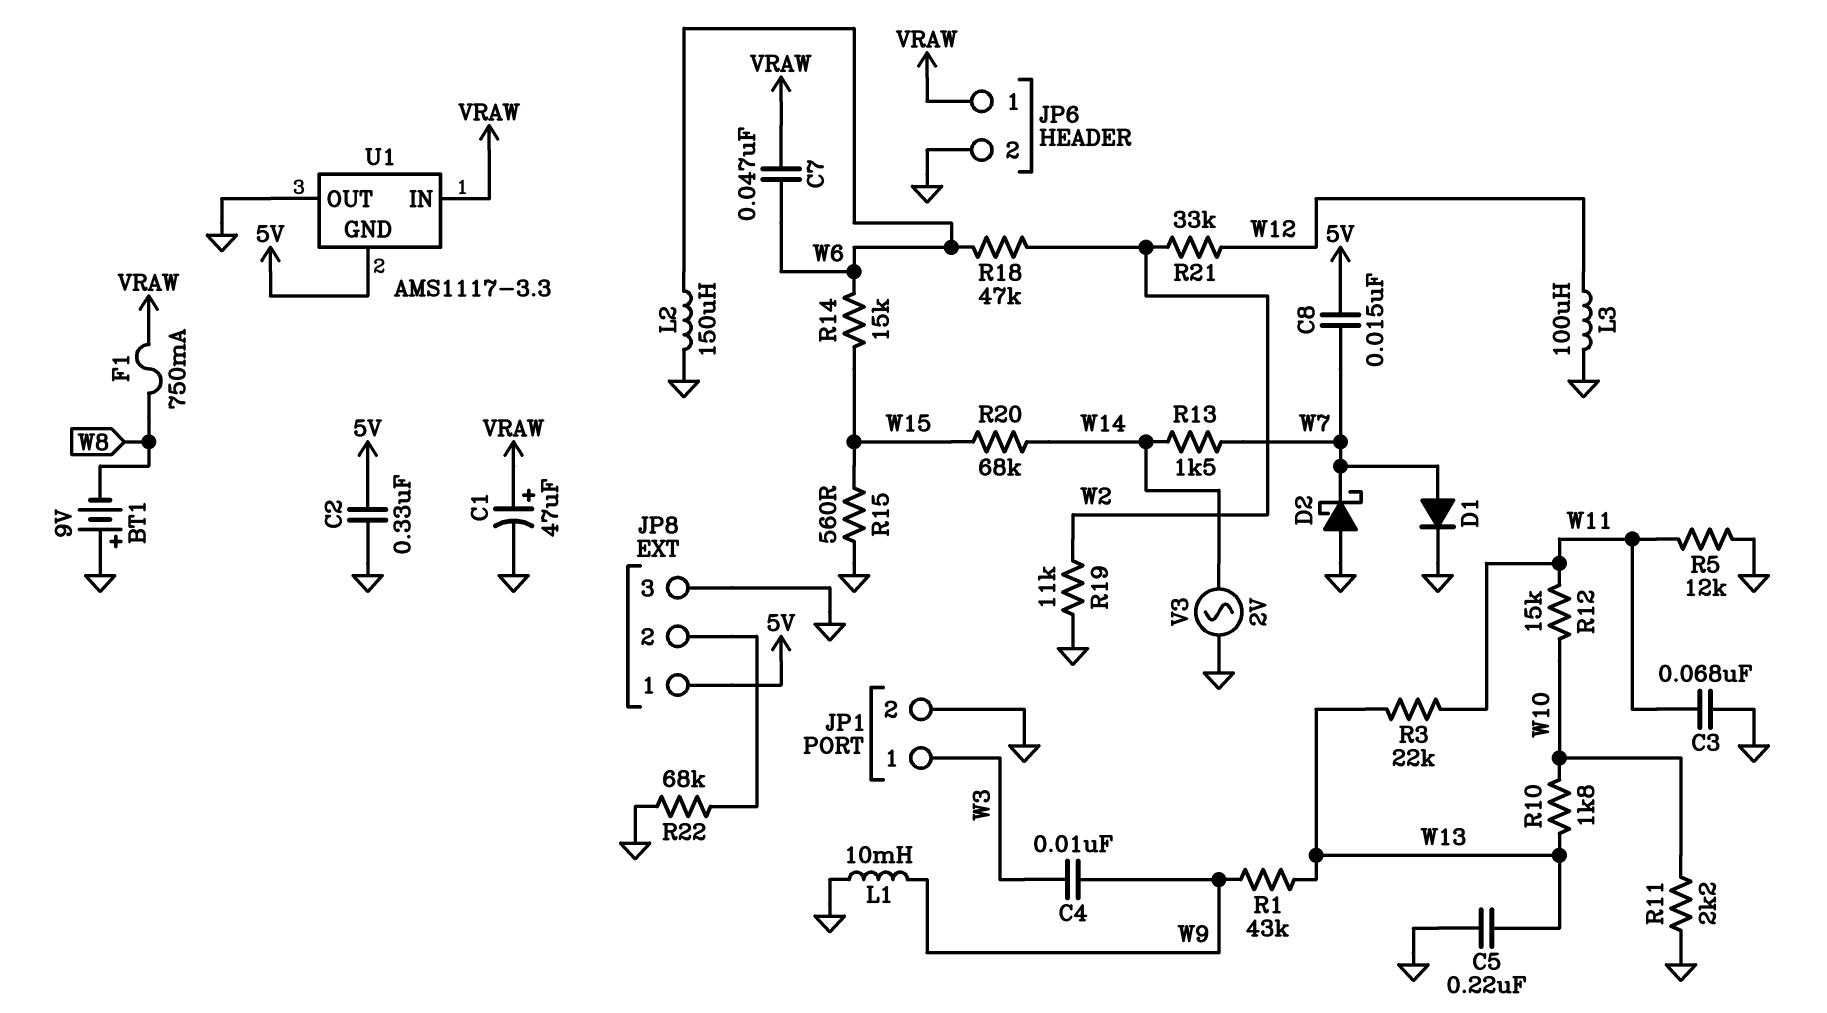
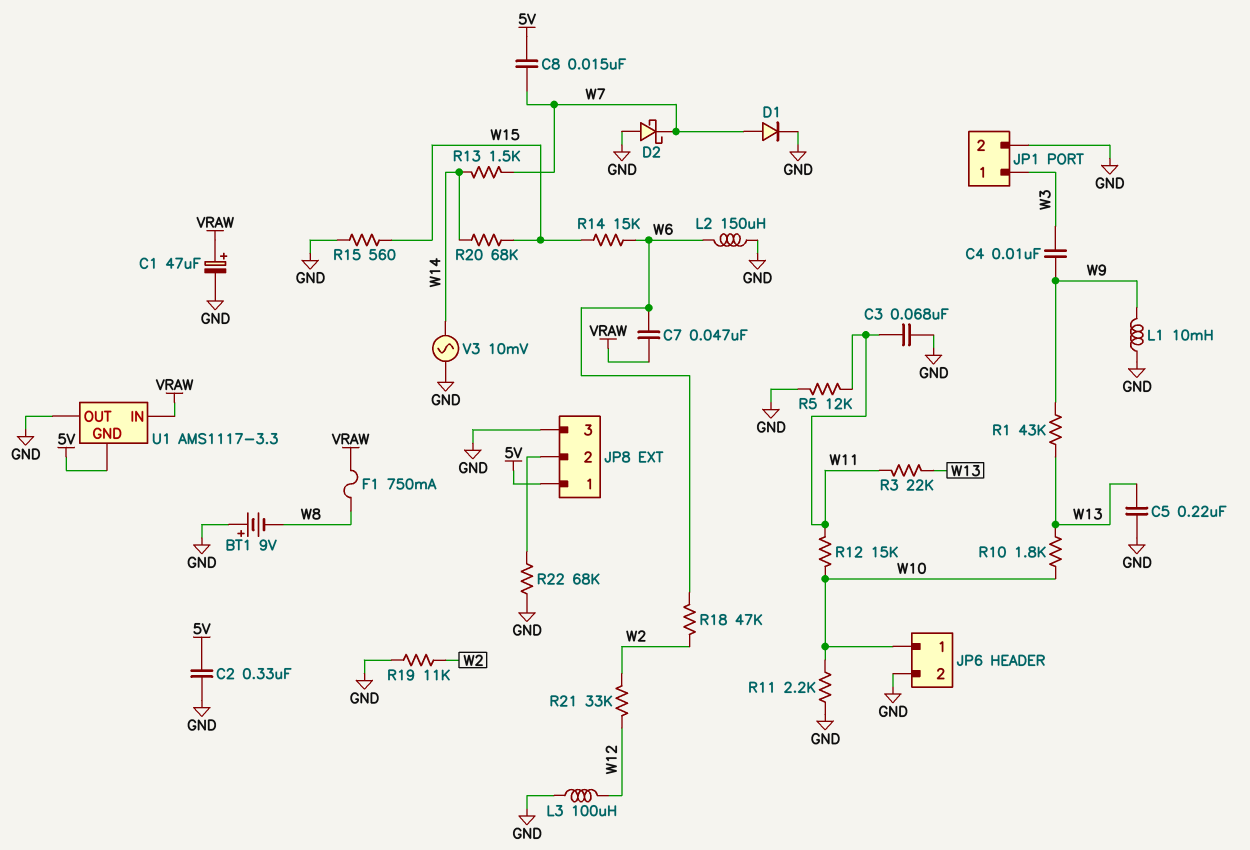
JP6 pin 1: VRAW -> W10
V3: AC 2V (GND, W14) -> AC 10mV (GND, W14)

